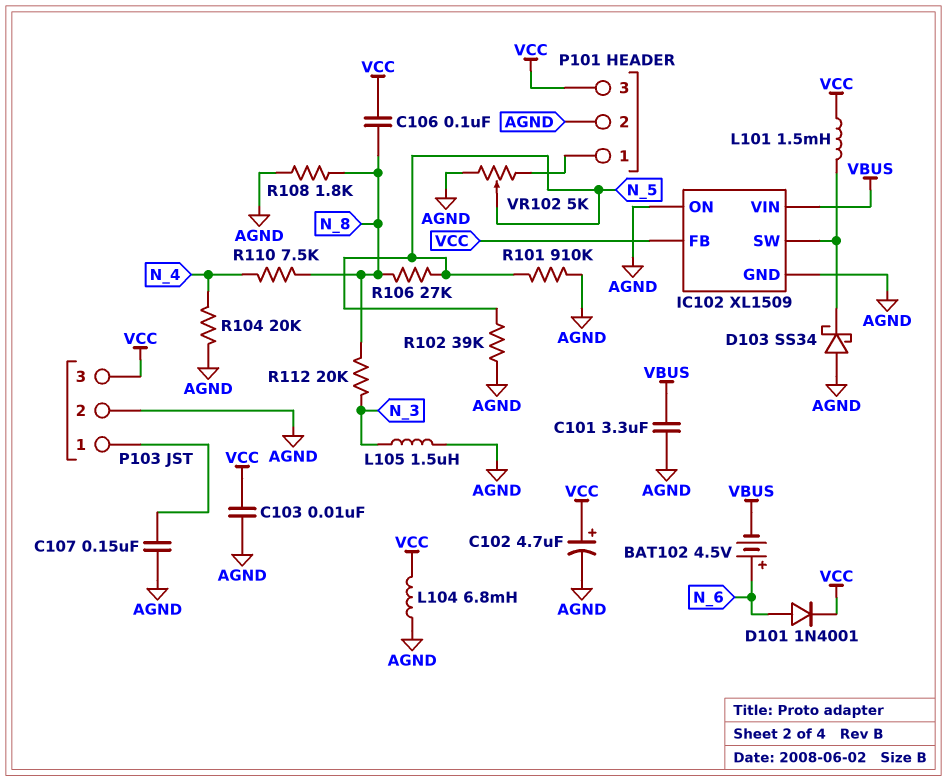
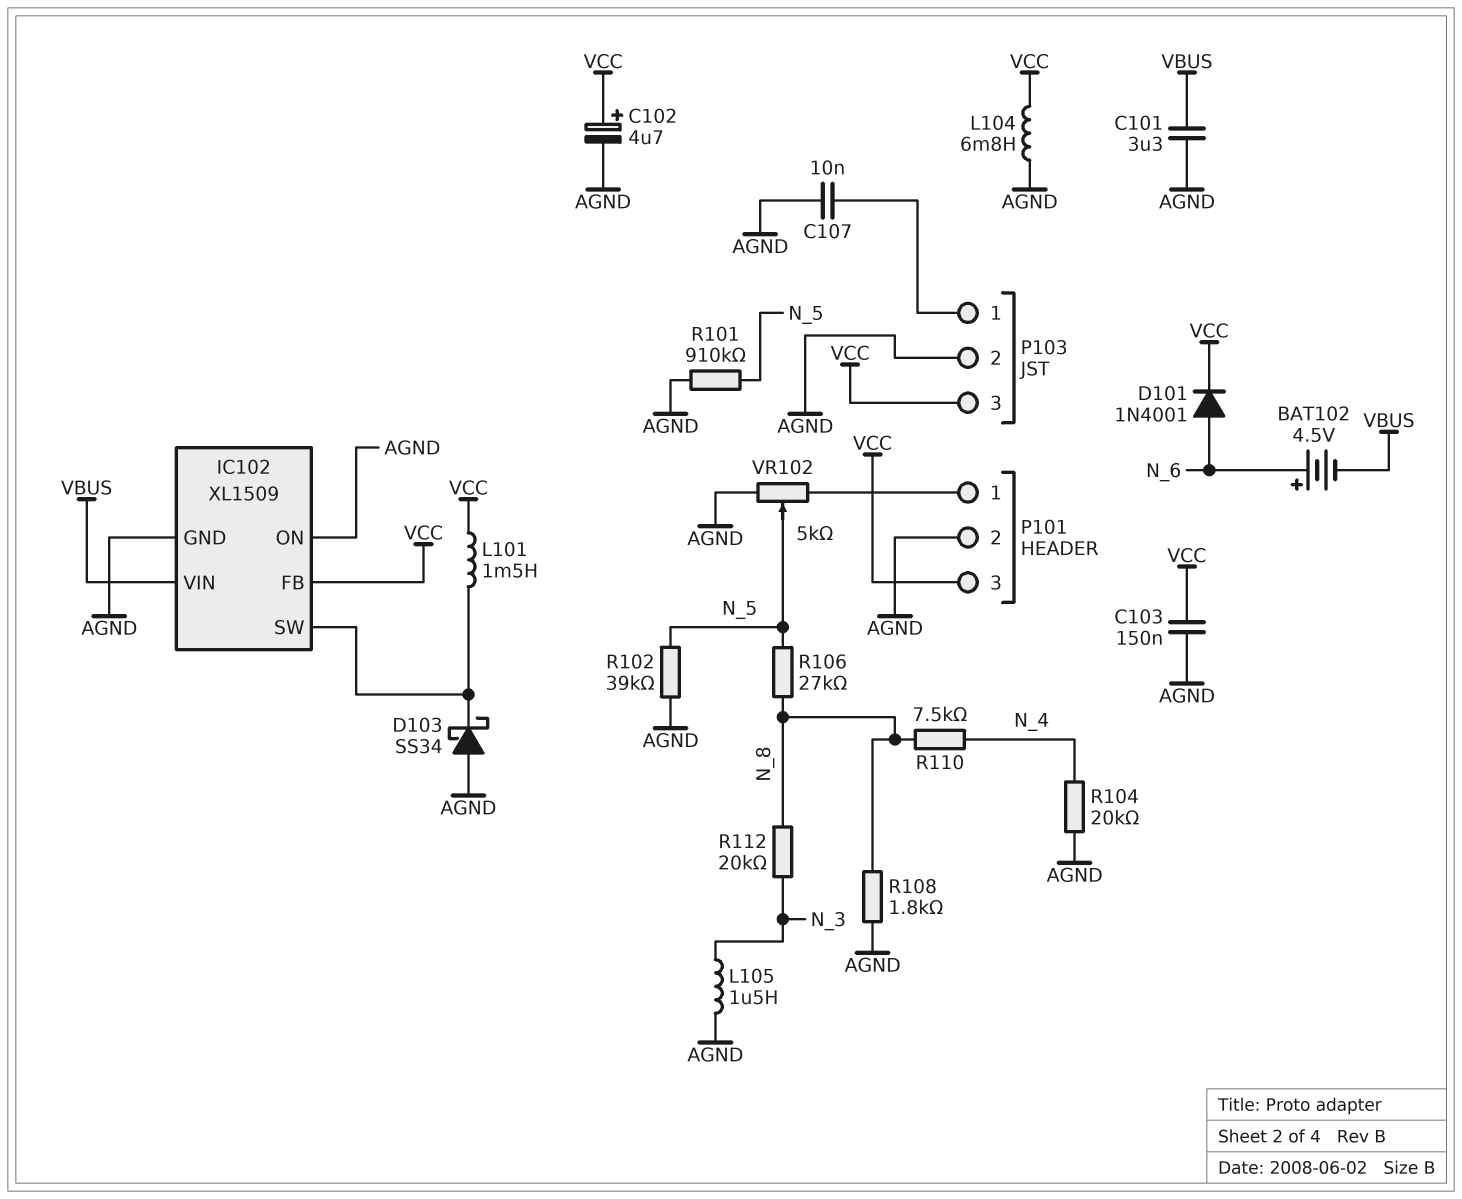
C103: 10nF (AGND, VCC) -> 150nF (AGND, VCC)
C106: 100nF (N_8, VCC) -> none
C107: 150nF (AGND, P103/1) -> 10nF (AGND, P103/1)

